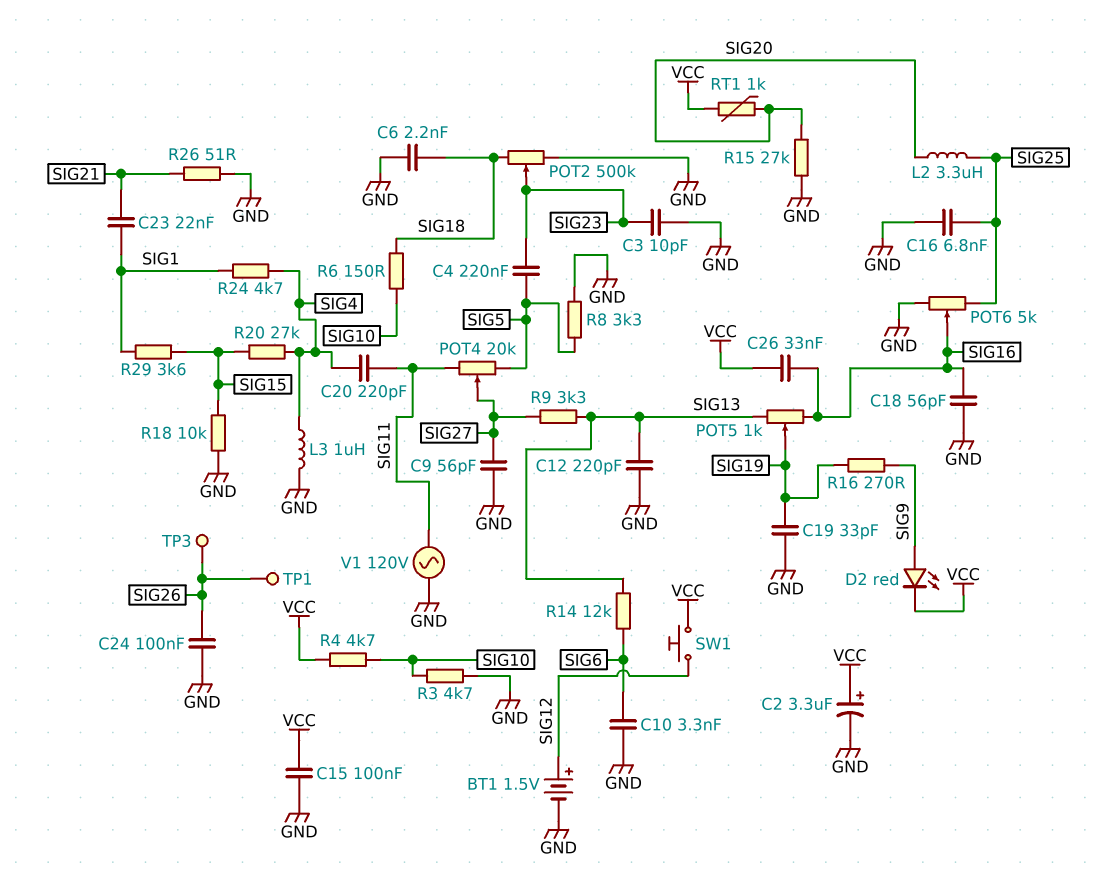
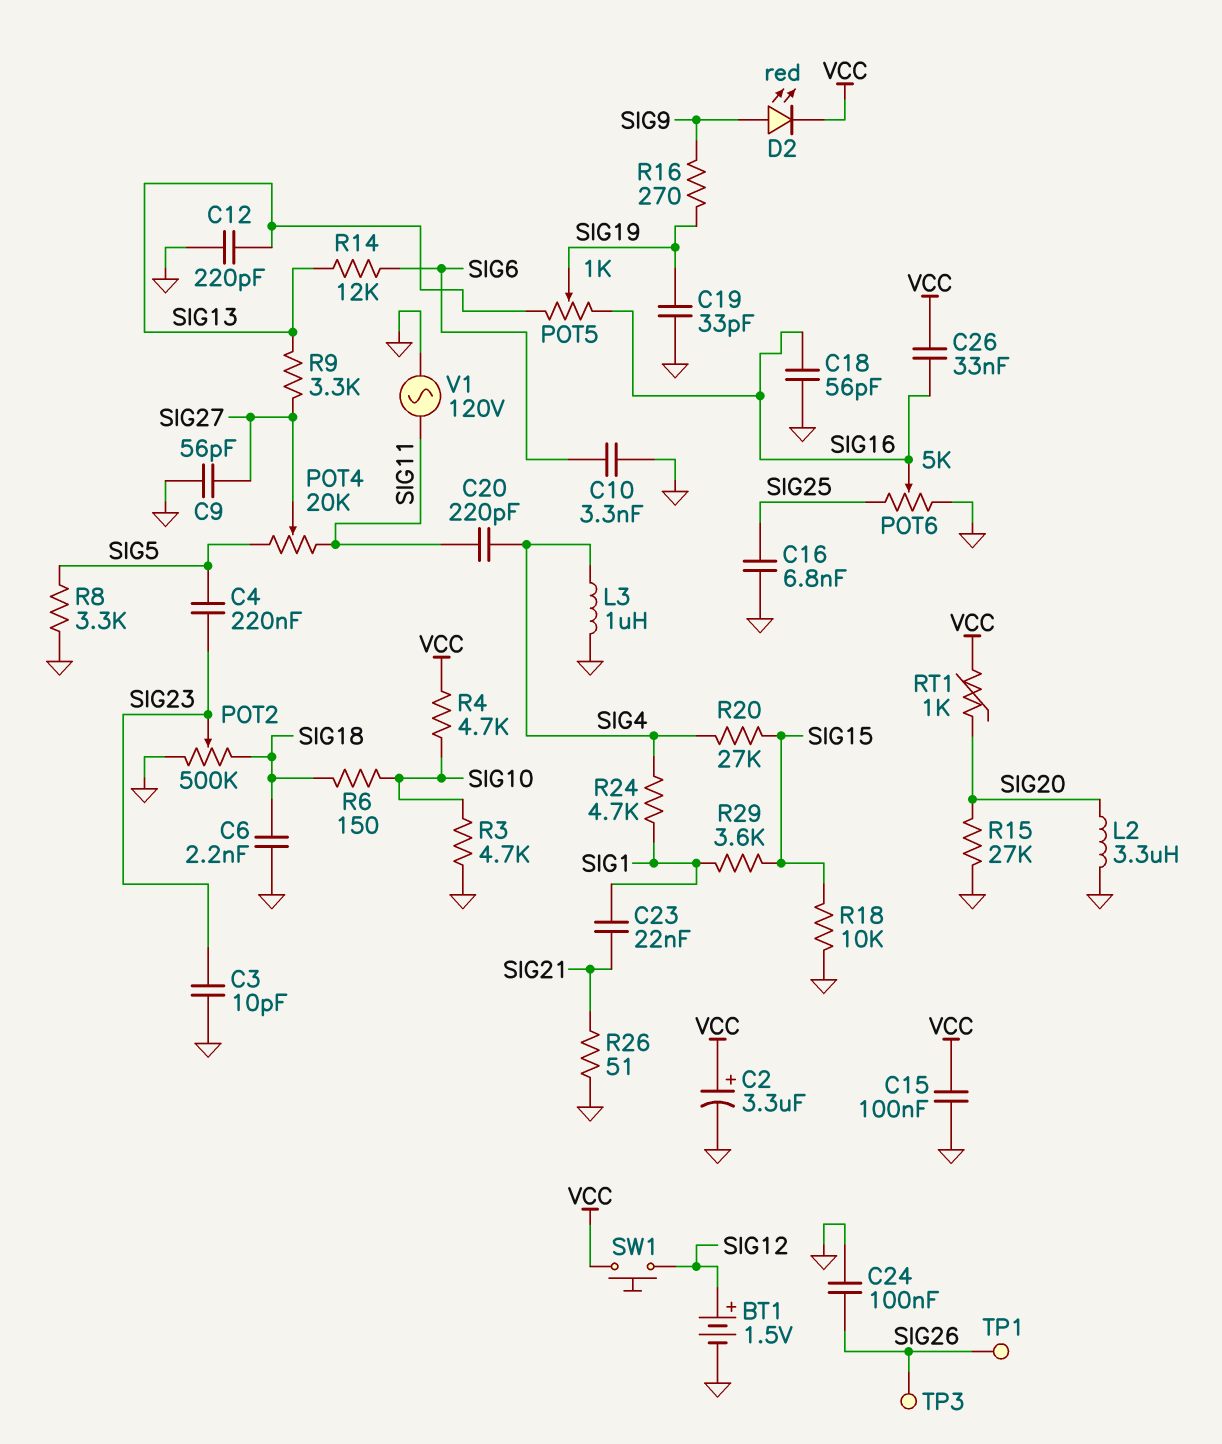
L2: 3.3uH (SIG20, SIG25) -> 3.3uH (GND, SIG20)

